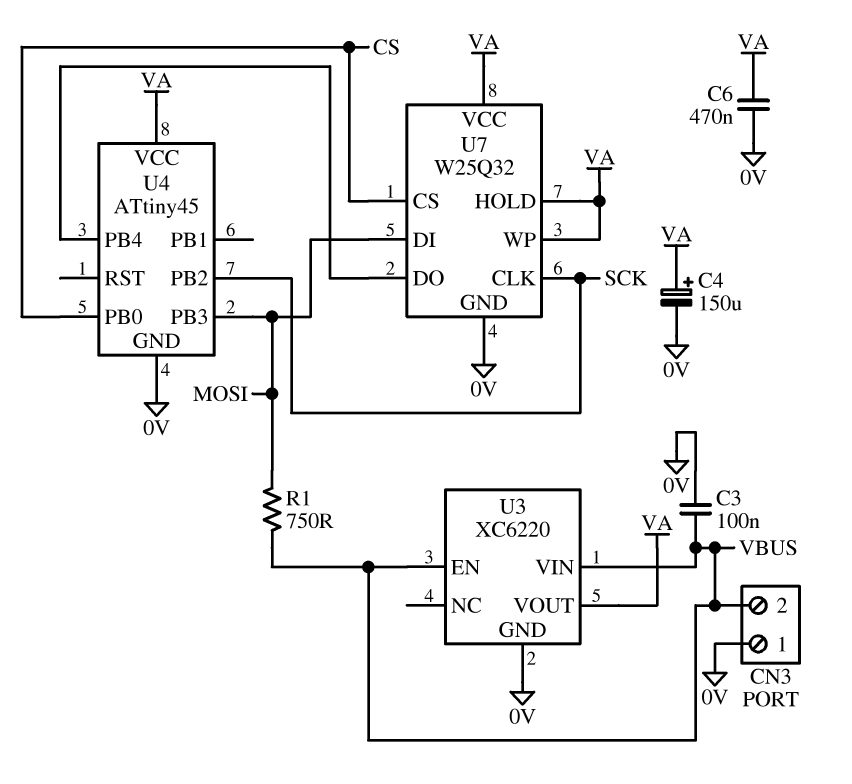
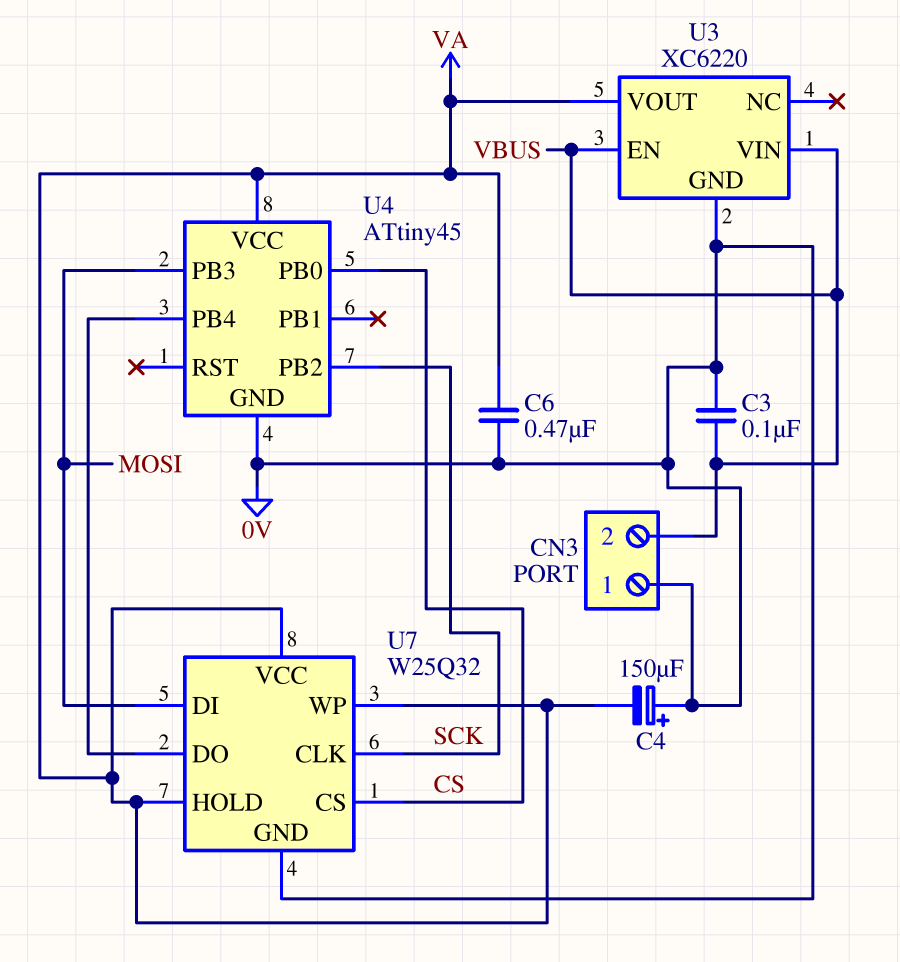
C4: 150uF (plus VA, minus 0V) -> 150uF (plus 0V, minus VA)
R1: 750 (MOSI, VBUS) -> none

